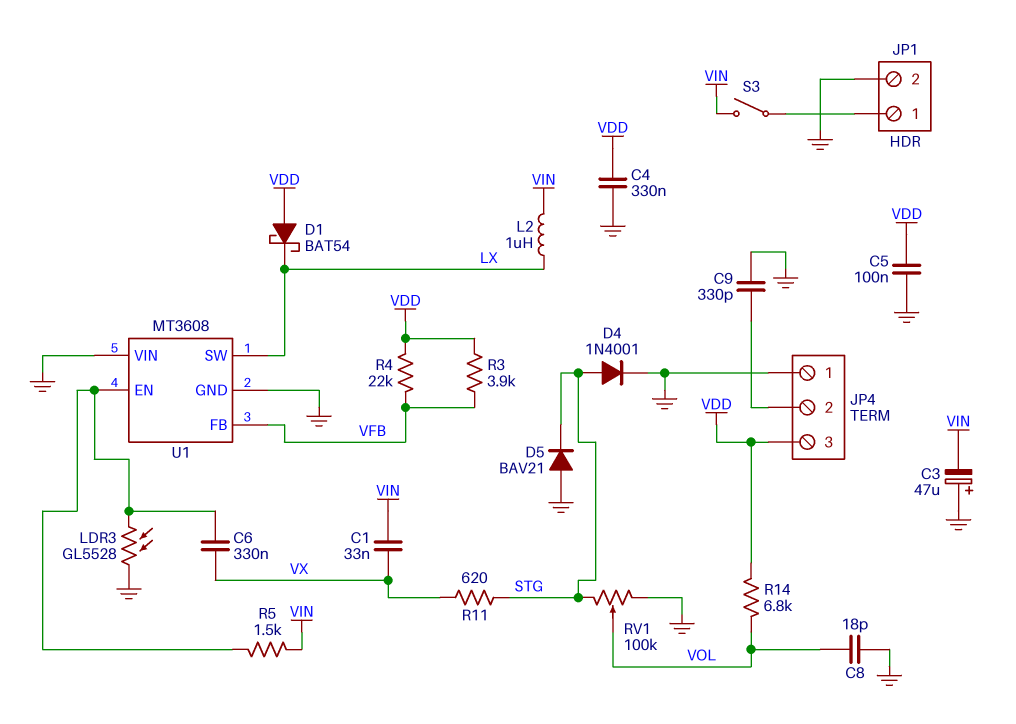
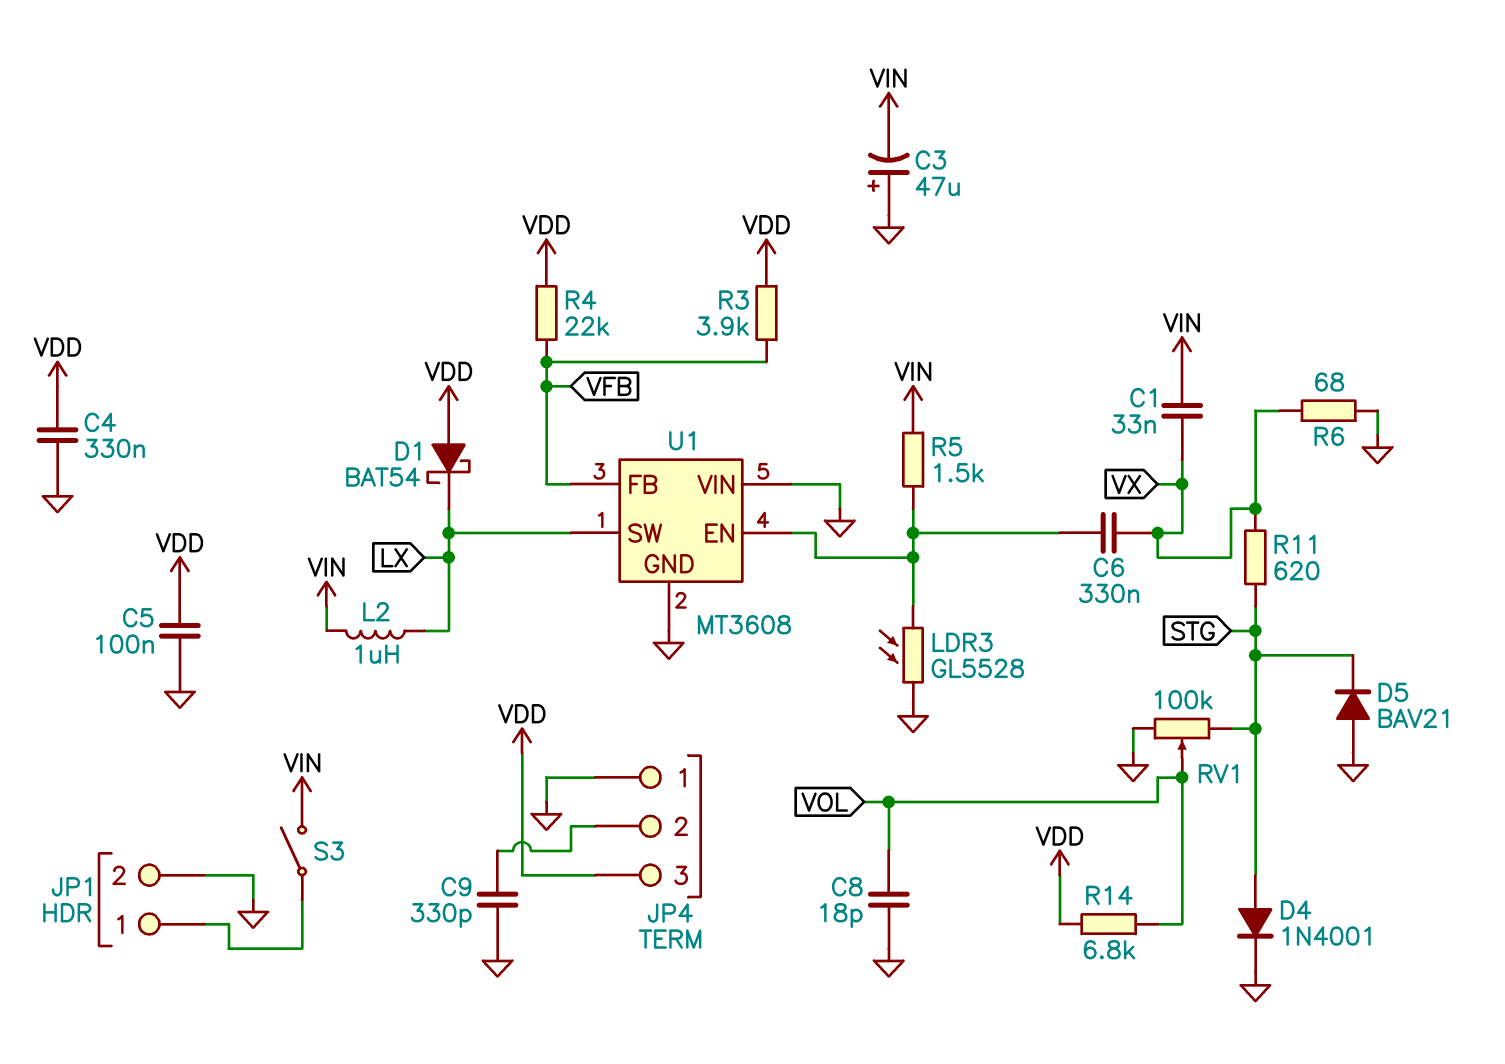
R6: none -> 68 (GND, VX)

